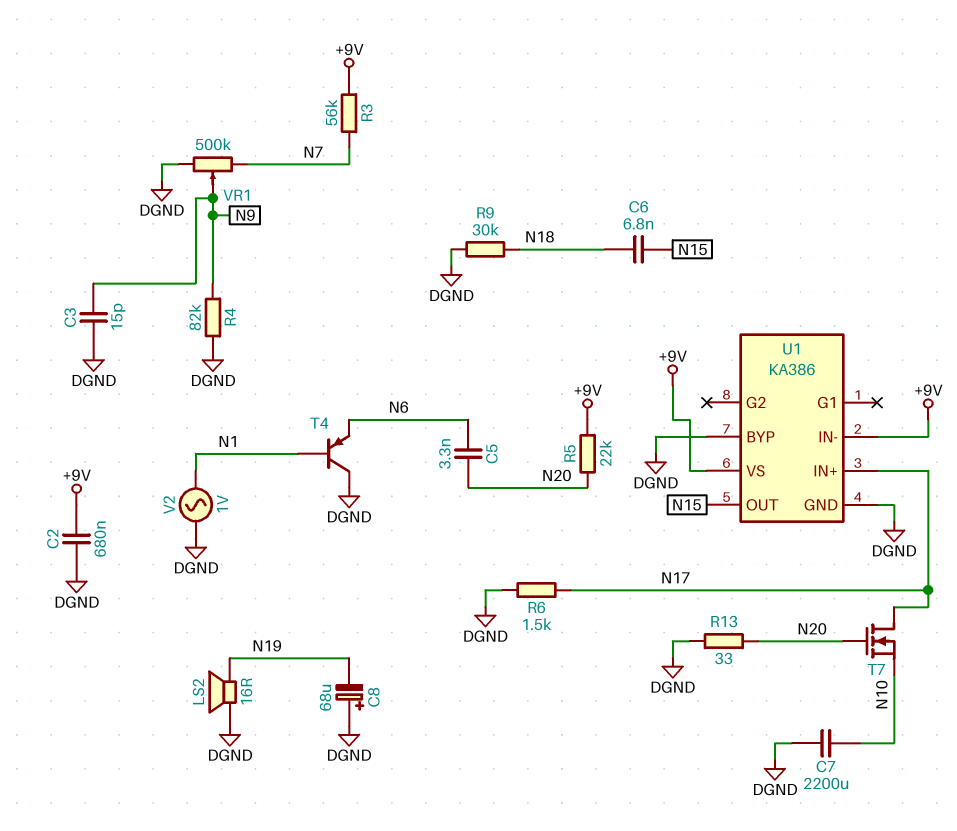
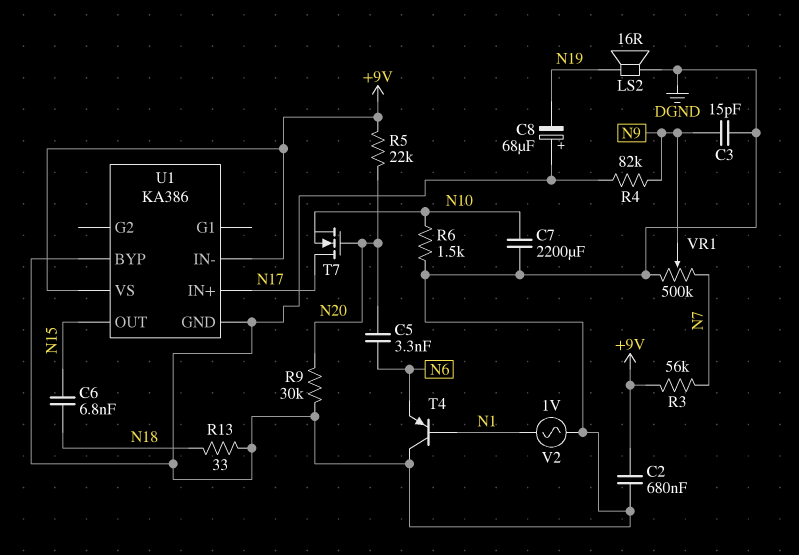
R6: 1.5k (DGND, N17) -> 1.5k (DGND, N10)
R9: 30k (DGND, N18) -> 30k (DGND, N20)
R13: 33 (DGND, N20) -> 33 (DGND, N18)

